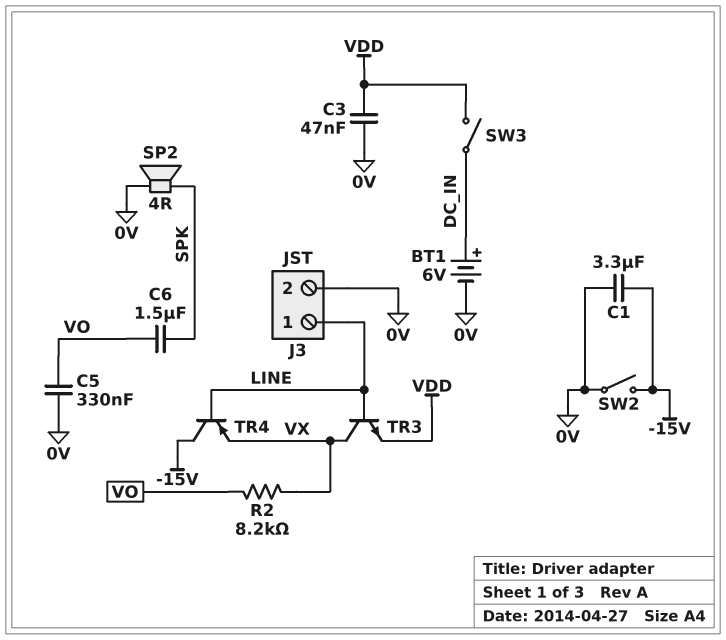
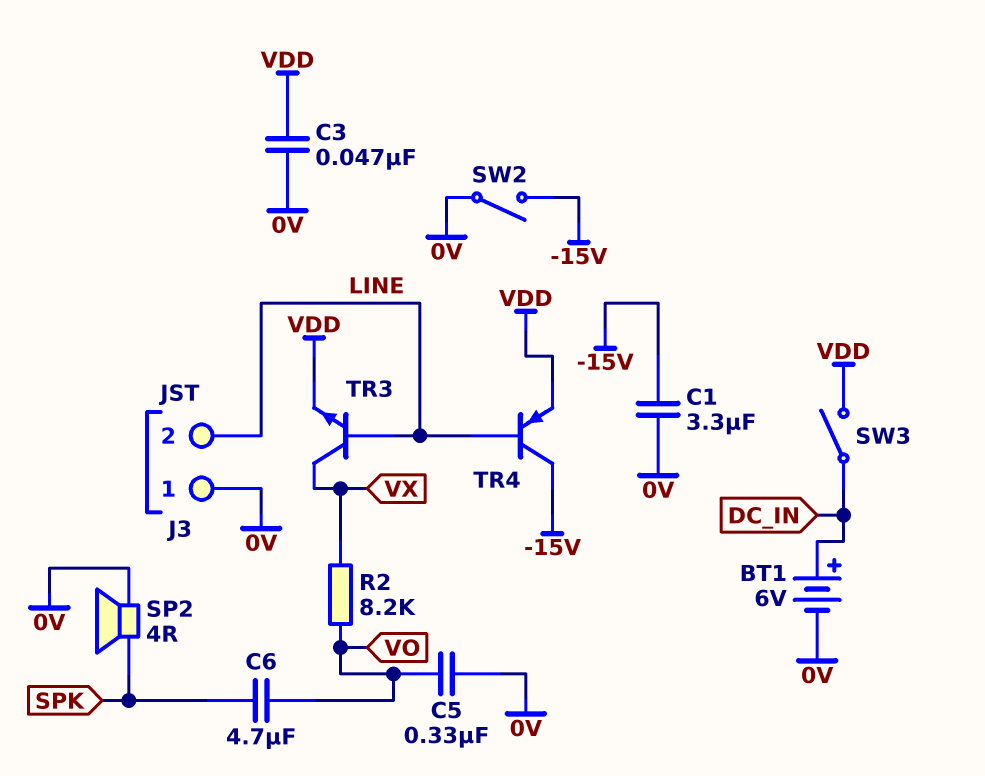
C6: 1.5uF (SPK, VO) -> 4.7uF (SPK, VO)
J3 pin 1: LINE -> 0V
J3 pin 2: 0V -> LINE
TR4: PNP (B LINE, C -15V, E VX) -> PNP (B LINE, C -15V, E VDD)

